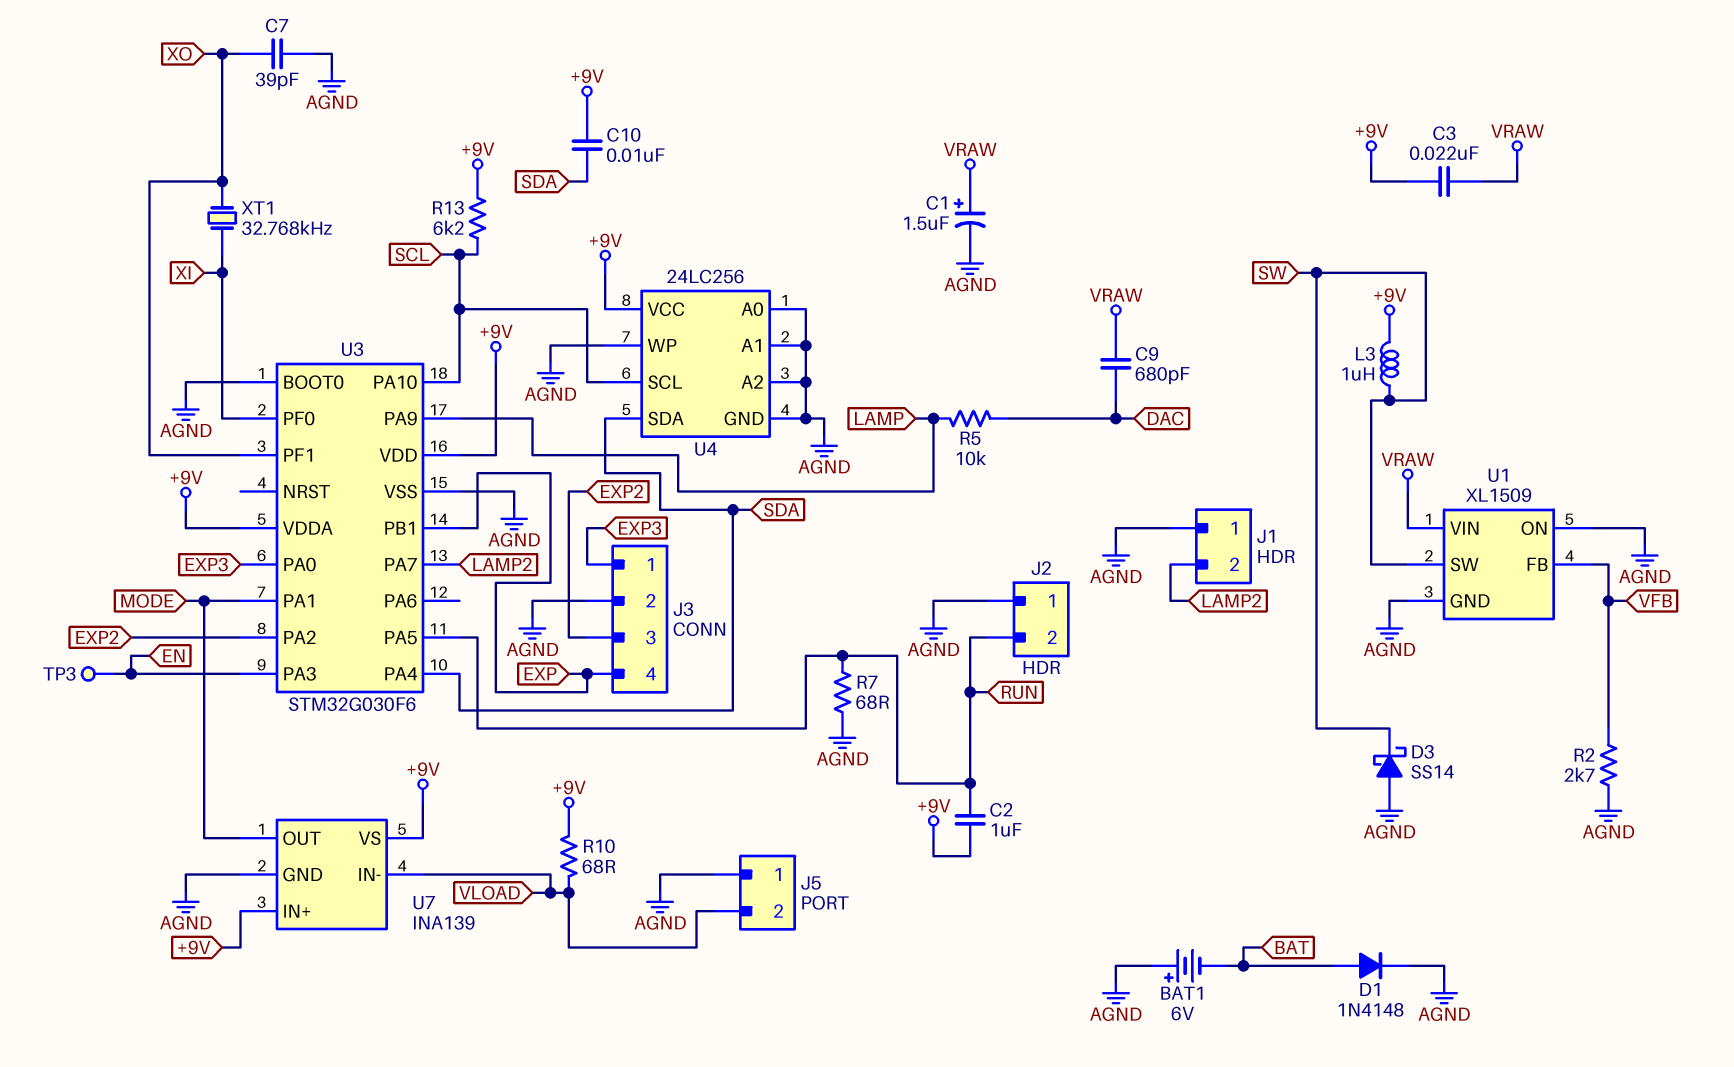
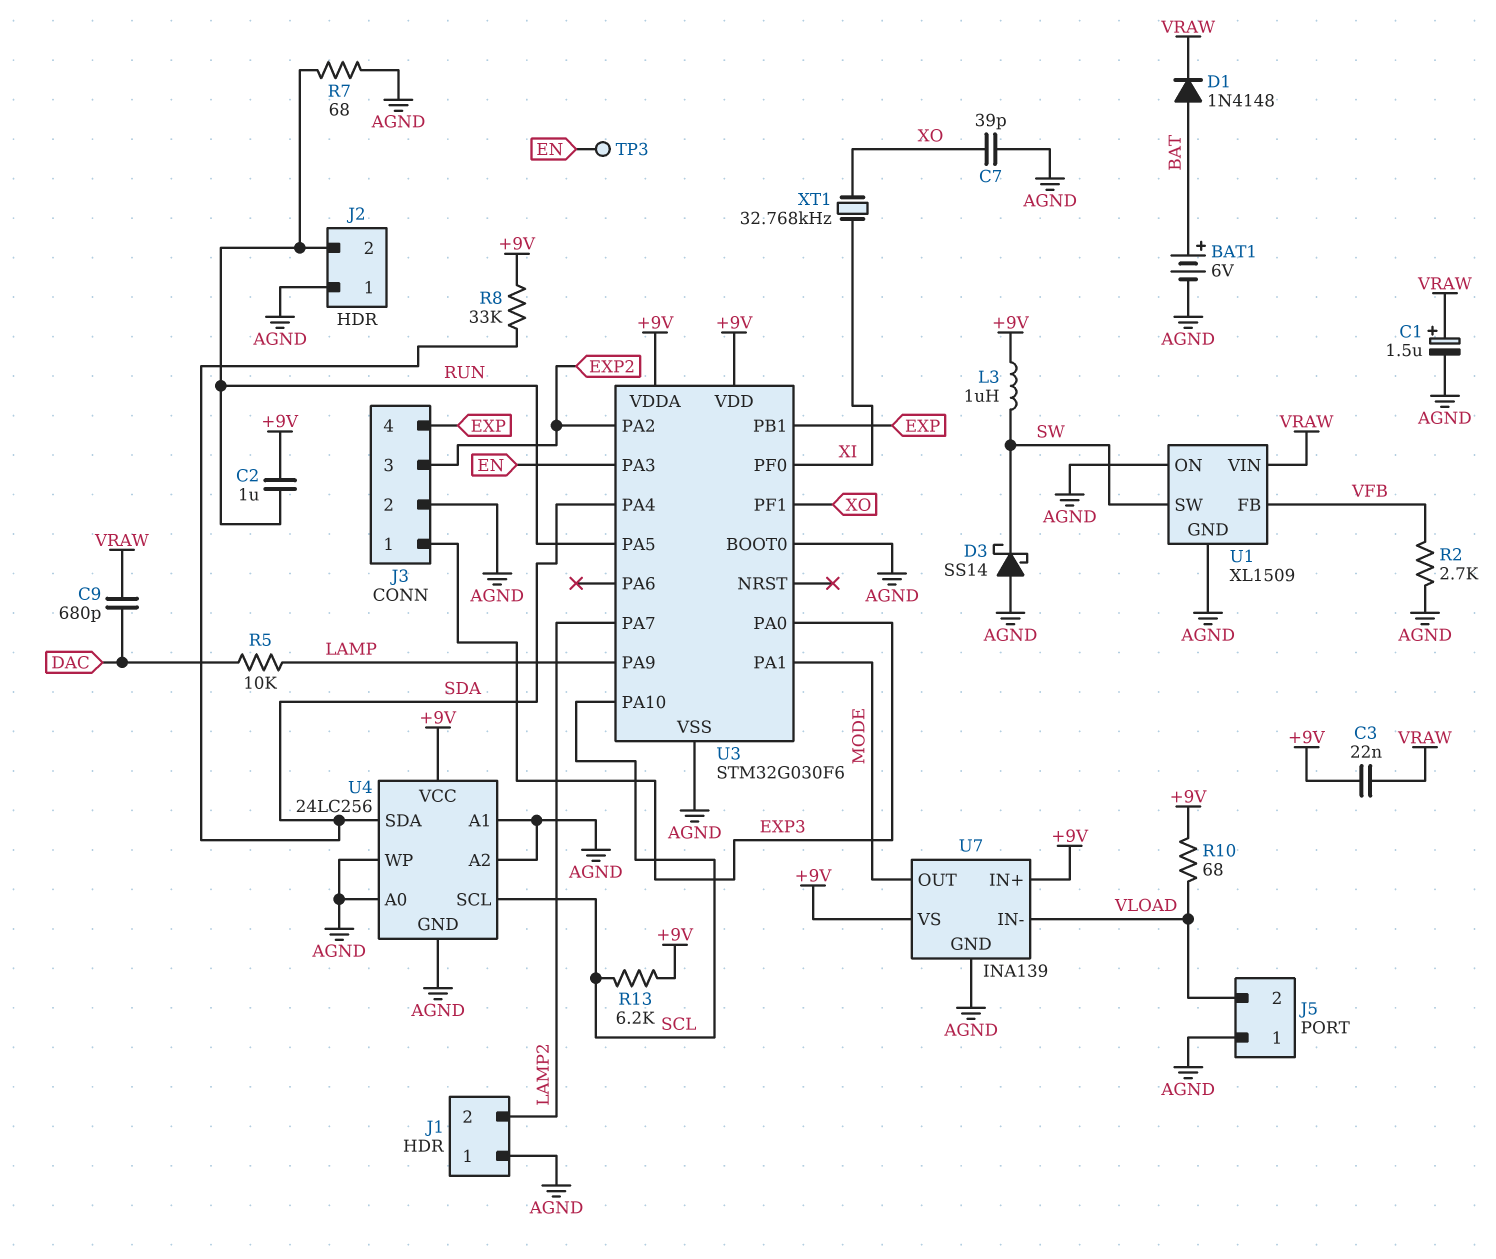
BAT1: 6V (plus AGND, minus BAT) -> 6V (plus BAT, minus AGND)
C10: 10nF (+9V, SDA) -> none
D1: diode 1N4148 (A BAT, K AGND) -> diode 1N4148 (A BAT, K VRAW)
R8: none -> 33k (+9V, SDA)

